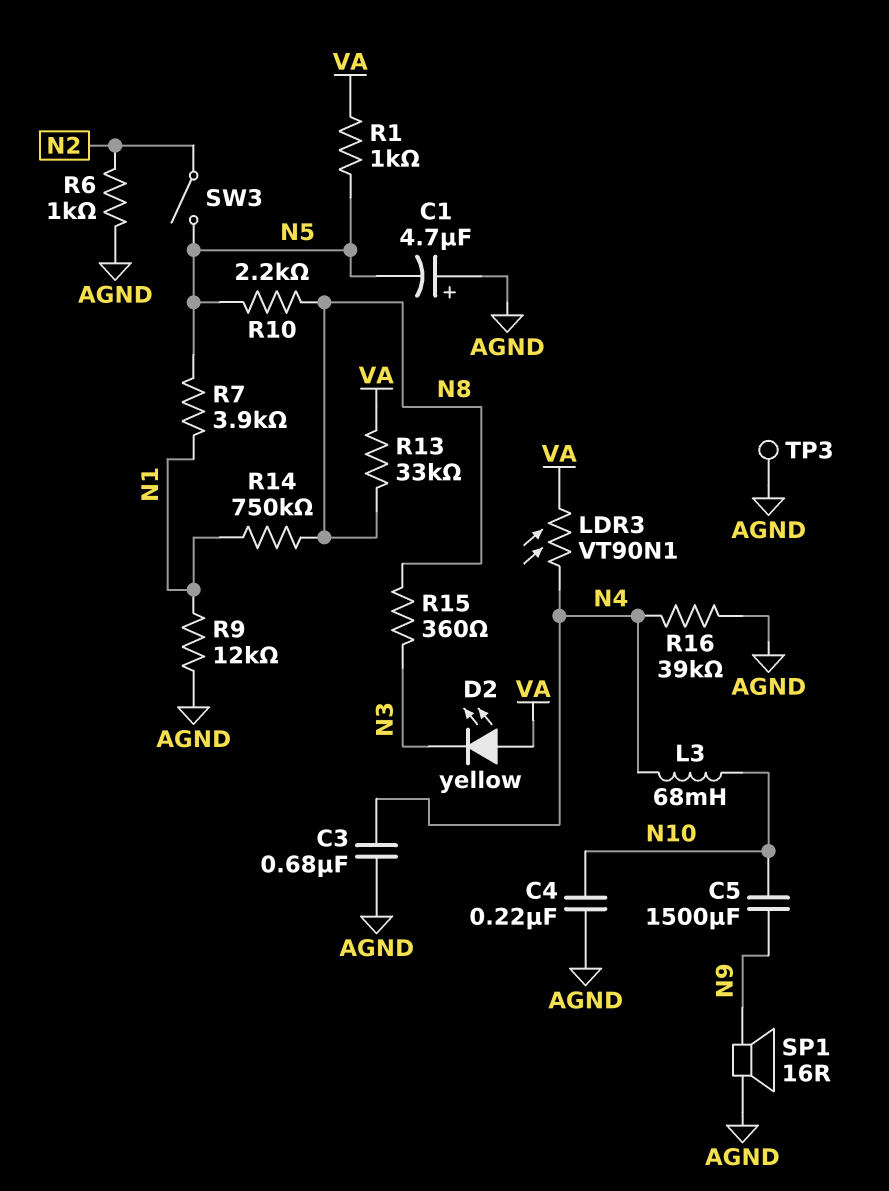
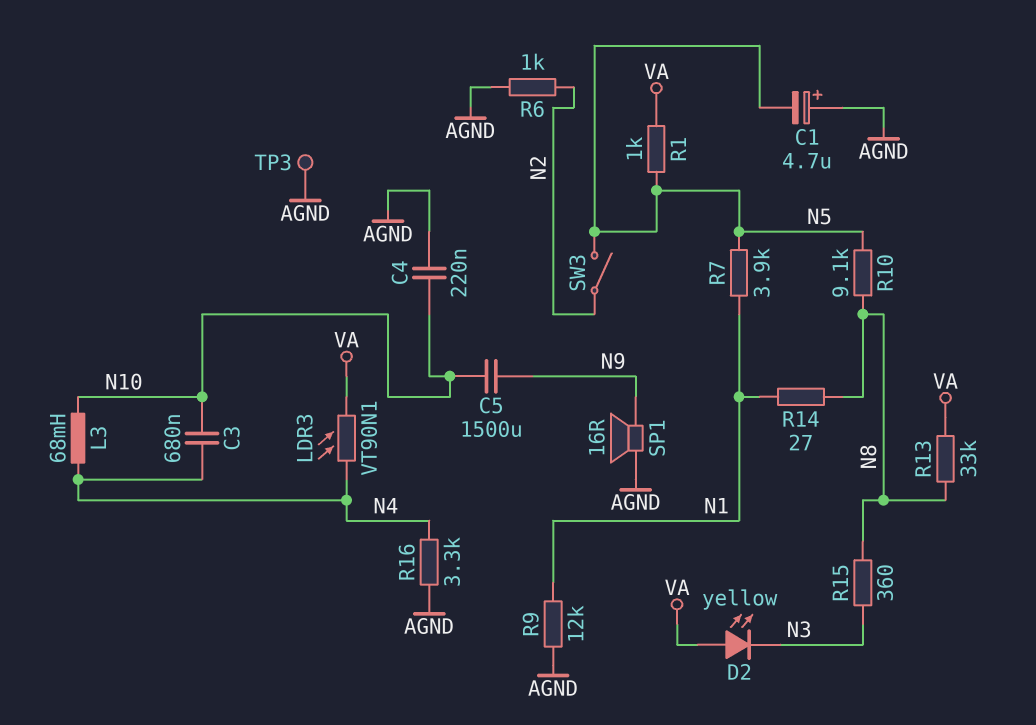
C3: 680nF (AGND, N4) -> 680nF (N4, N10)
R10: 2.2k (N5, N8) -> 9.1k (N5, N8)
R14: 750k (N1, N8) -> 27 (N1, N8)
R16: 39k (AGND, N4) -> 3.3k (AGND, N4)

